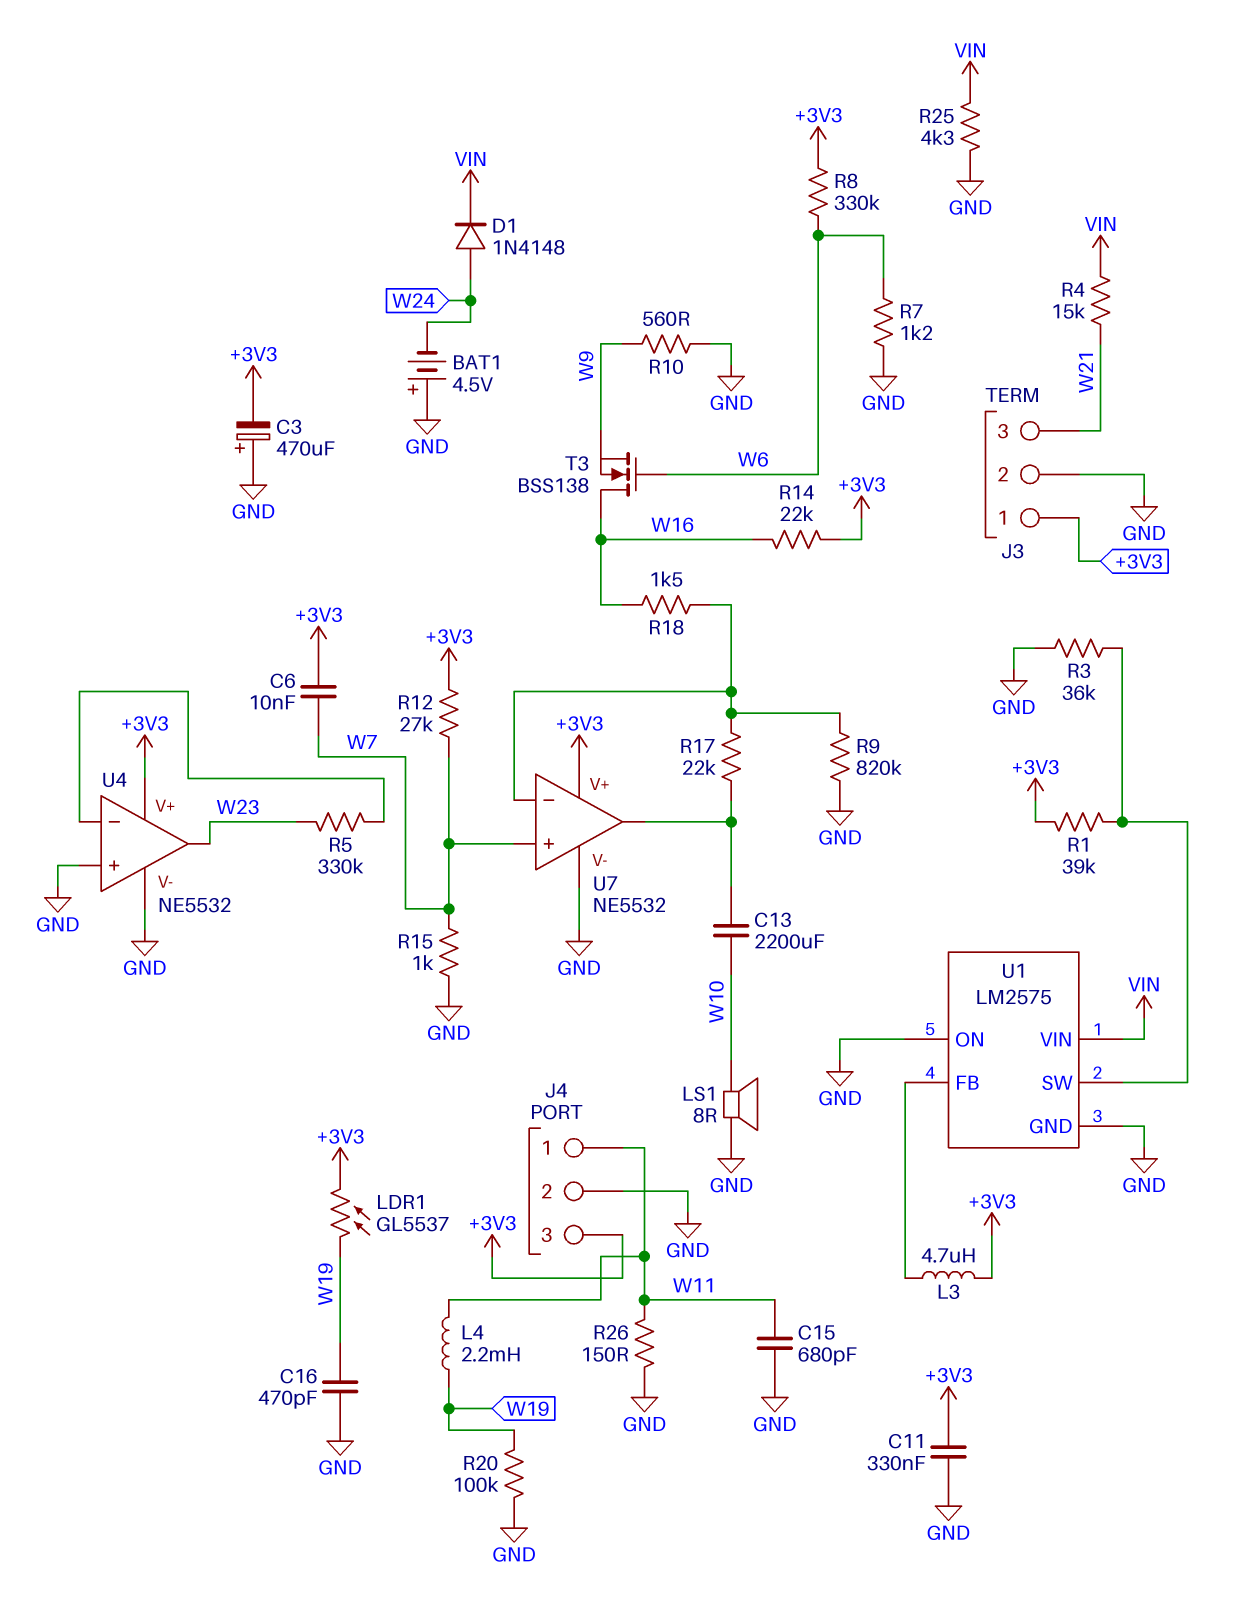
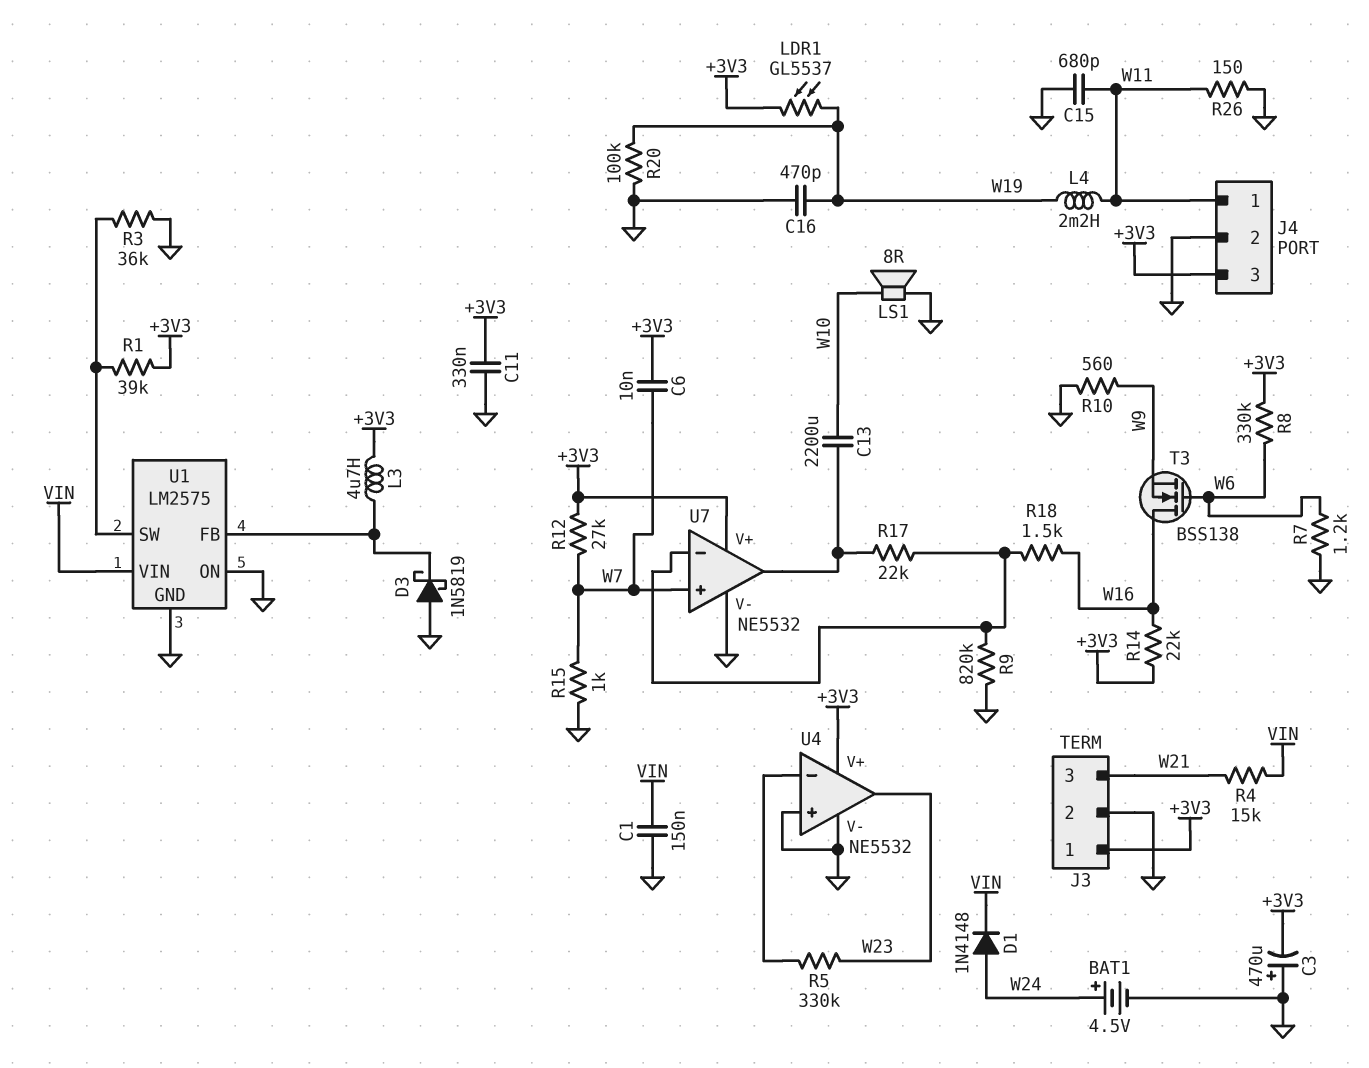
BAT1: 4.5V (plus GND, minus W24) -> 4.5V (plus W24, minus GND)
C1: none -> 150nF (GND, VIN)
D3: none -> schottky 1N5819 (A GND, K U1/FB)
R25: 4.3k (GND, VIN) -> none

